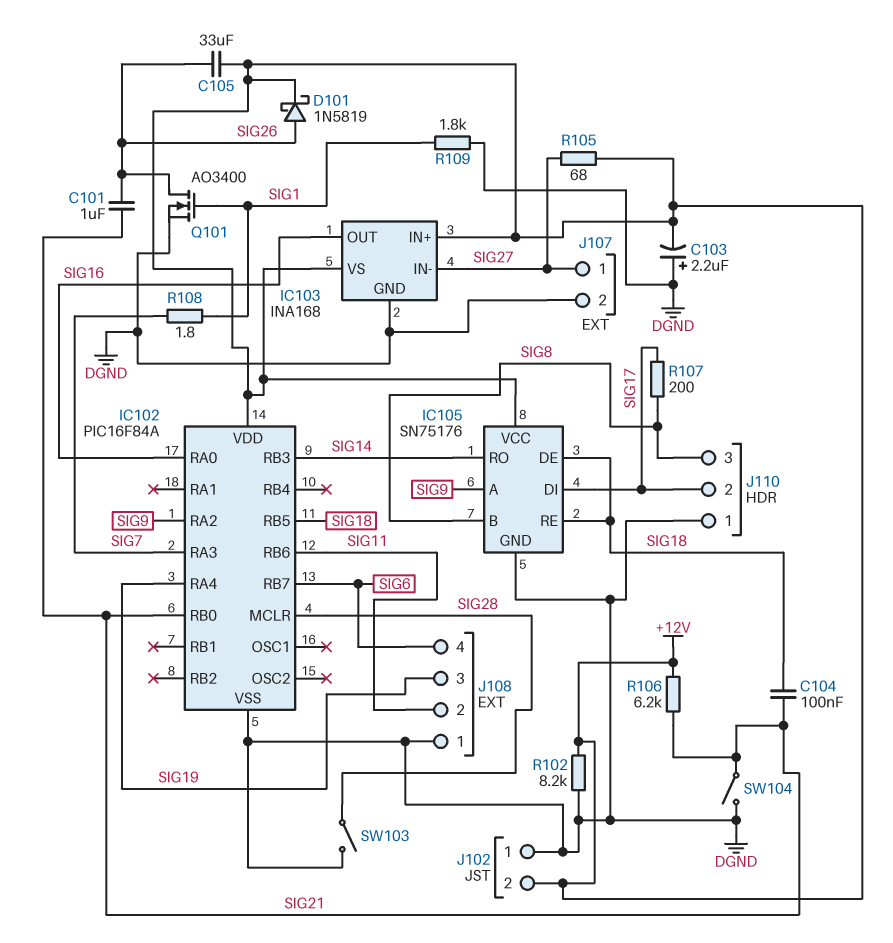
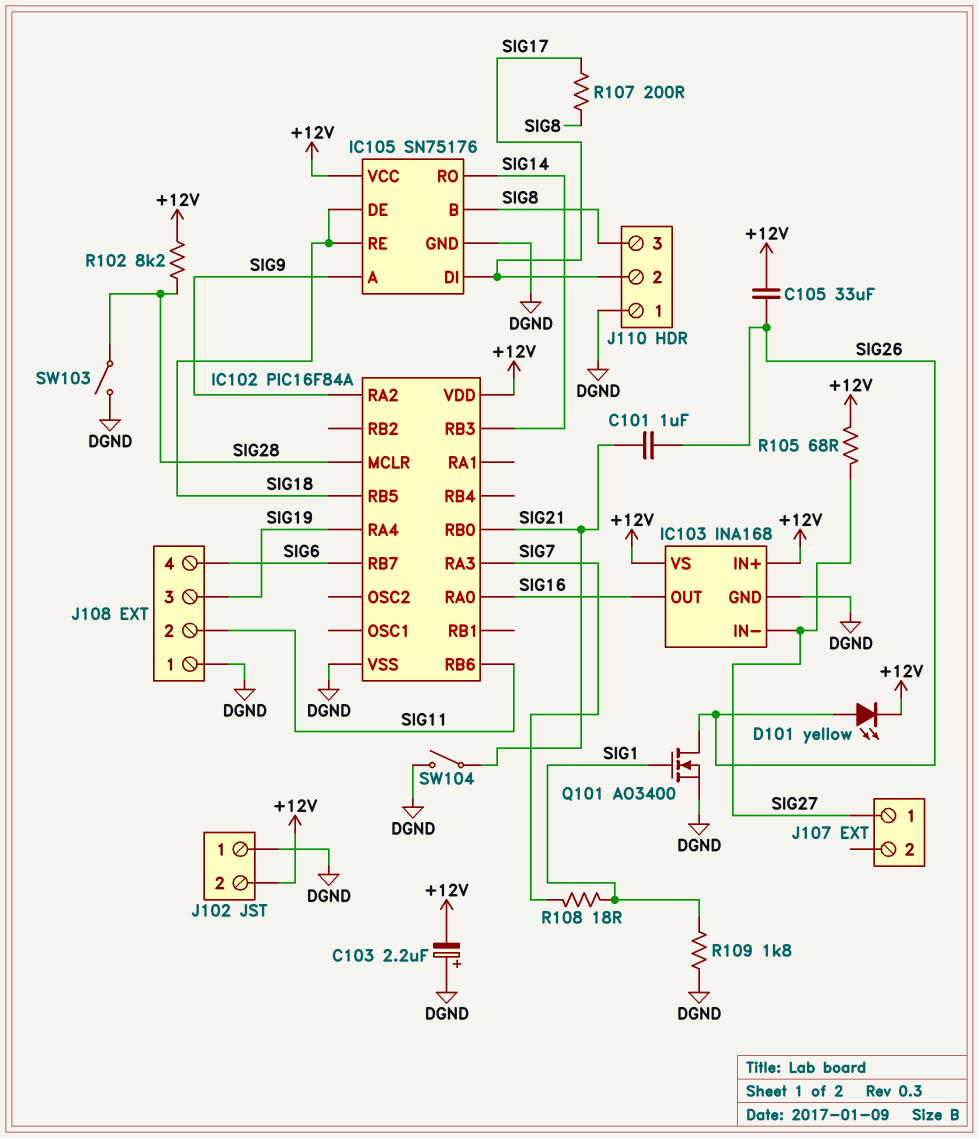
C104: 100nF (SIG18, SIG21) -> none
D101: schottky 1N5819 (A SIG26, K +12V) -> LED yellow (A SIG26, K +12V)
J107 pin 2: DGND -> none
R102: 8.2k (+12V, DGND) -> 8.2k (+12V, SIG28)
R106: 6.2k (+12V, SIG21) -> none
R108: 1.8 (SIG1, SIG7) -> 18 (SIG1, SIG7)

